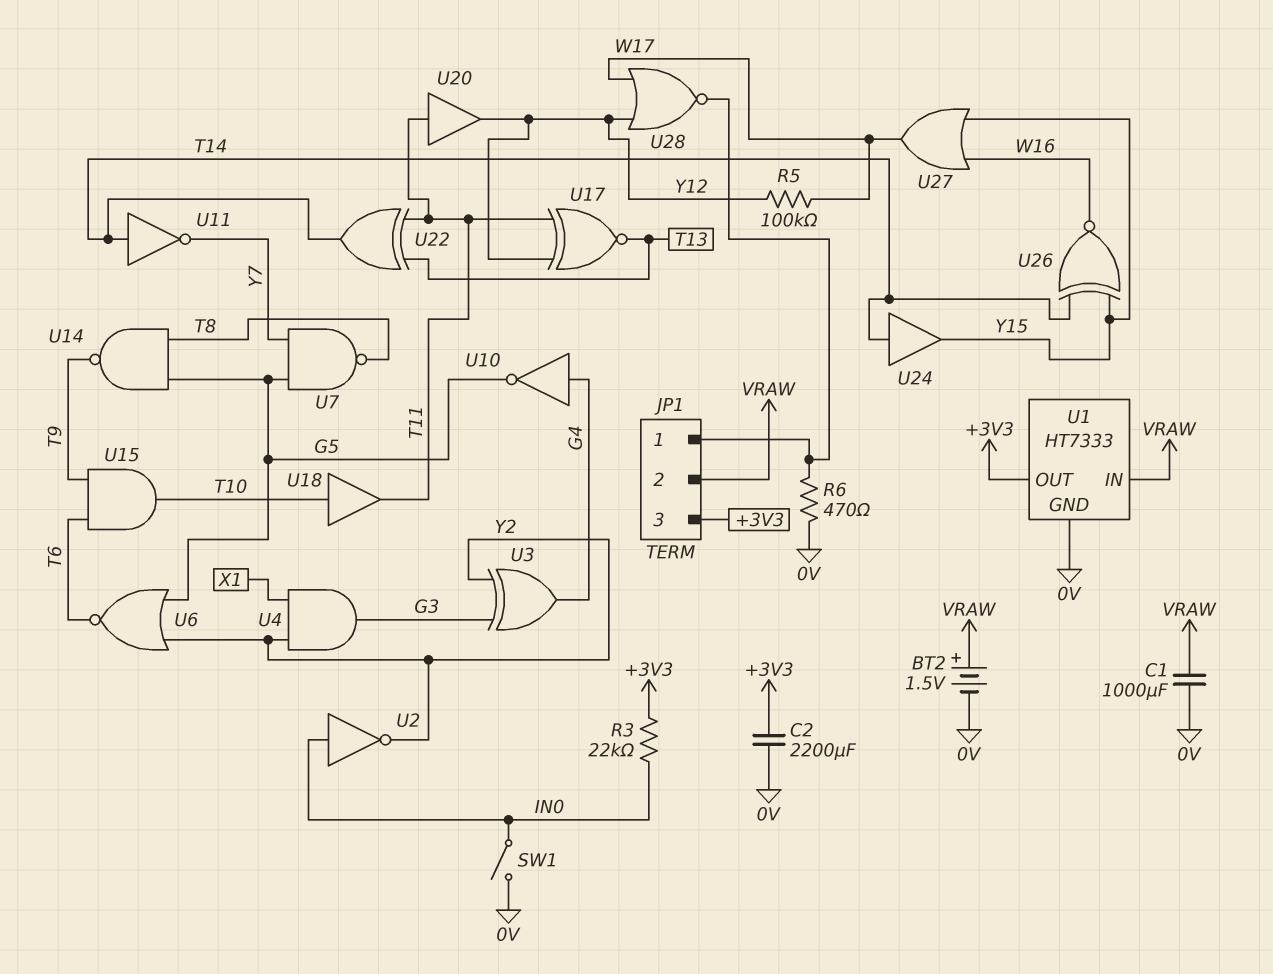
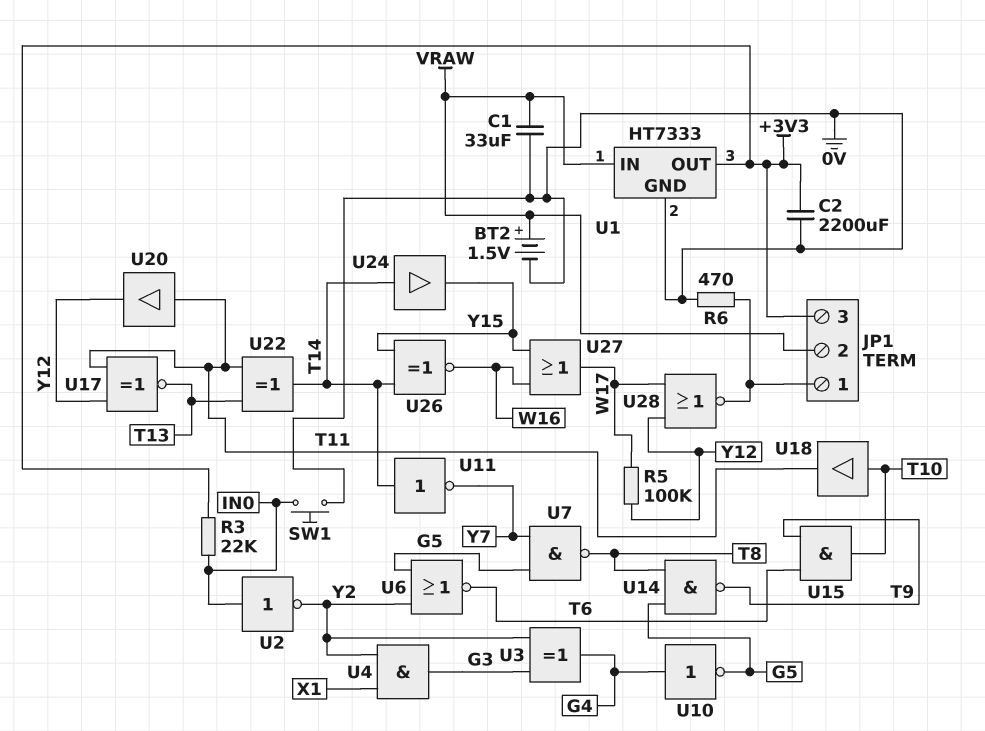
C1: 1000uF (0V, VRAW) -> 33uF (0V, VRAW)
SW1: switch (0V, IN0) -> button (0V, IN0)

